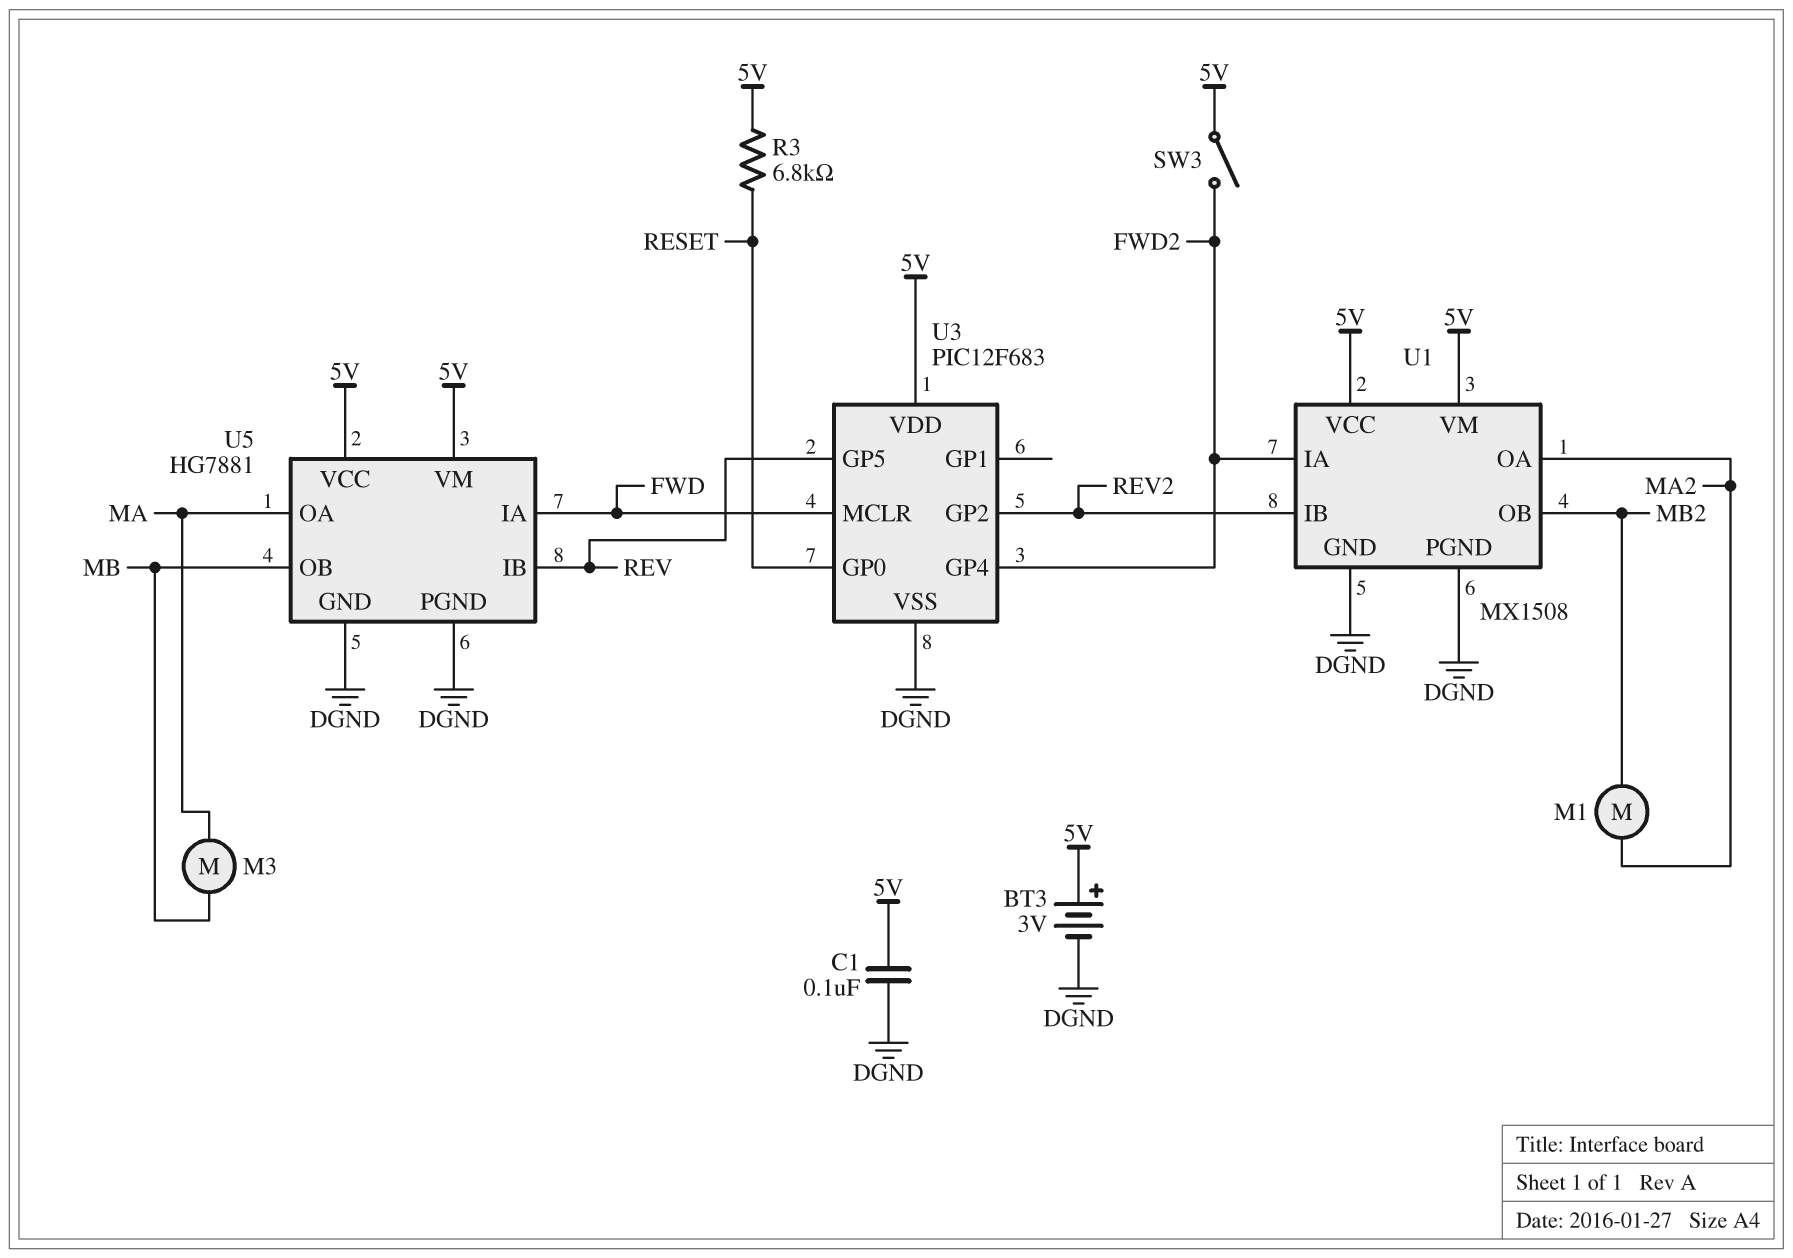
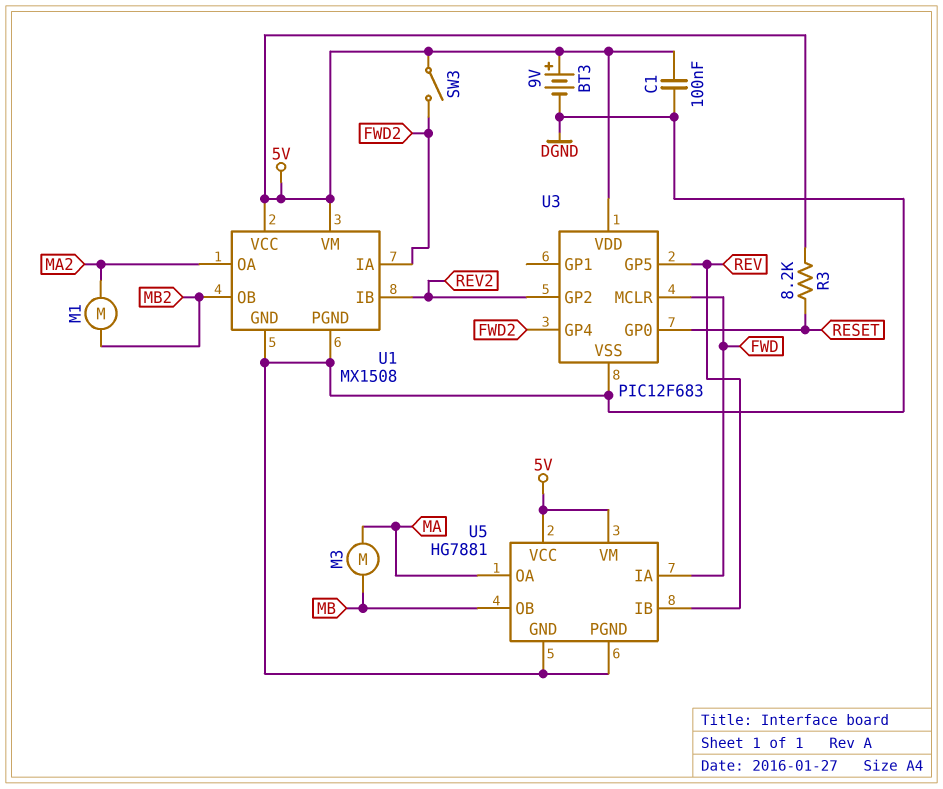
BT3: 3V (plus 5V, minus DGND) -> 9V (plus 5V, minus DGND)
R3: 6.8k (5V, RESET) -> 8.2k (5V, RESET)

